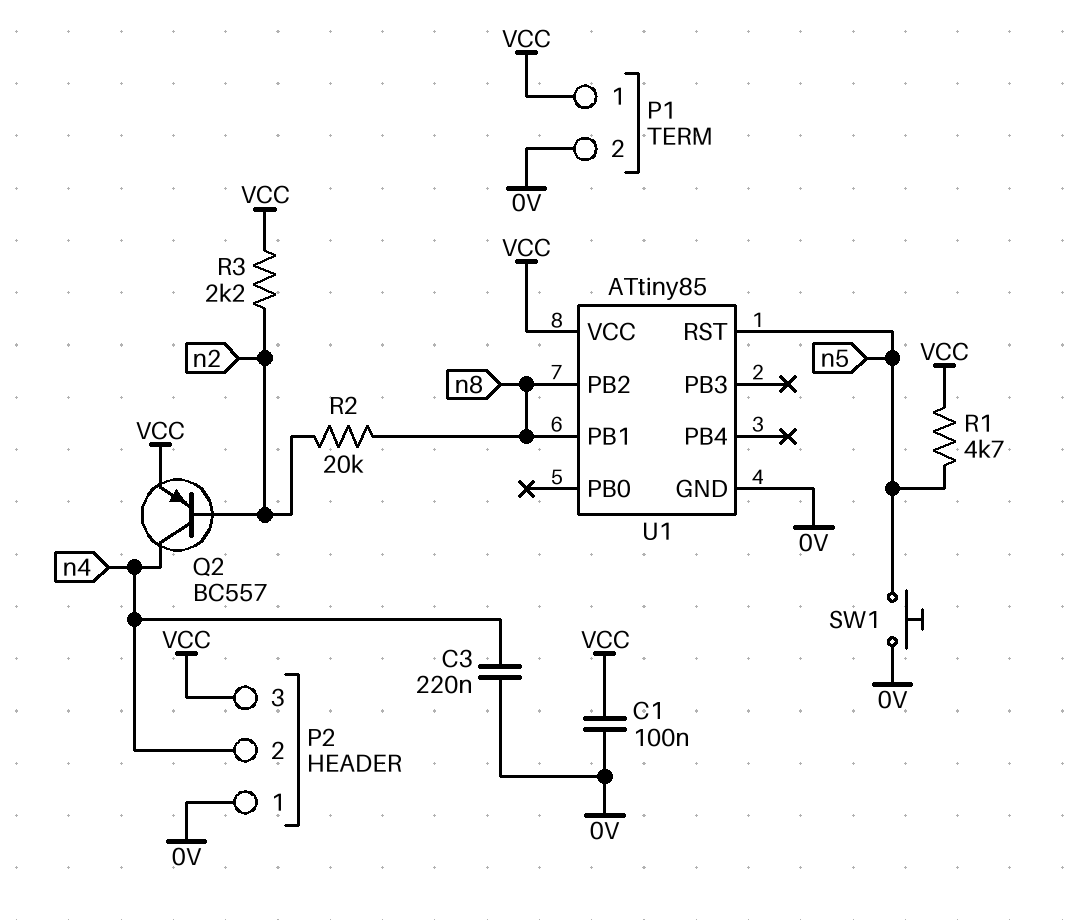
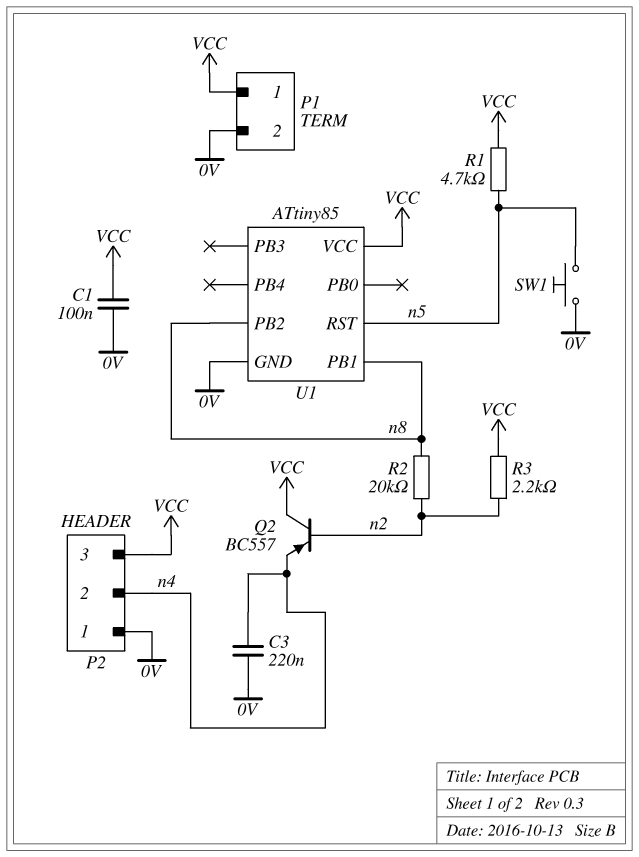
Q2: PNP BC557 (B n2, C n4, E VCC) -> PNP BC557 (B n2, C VCC, E n4)

